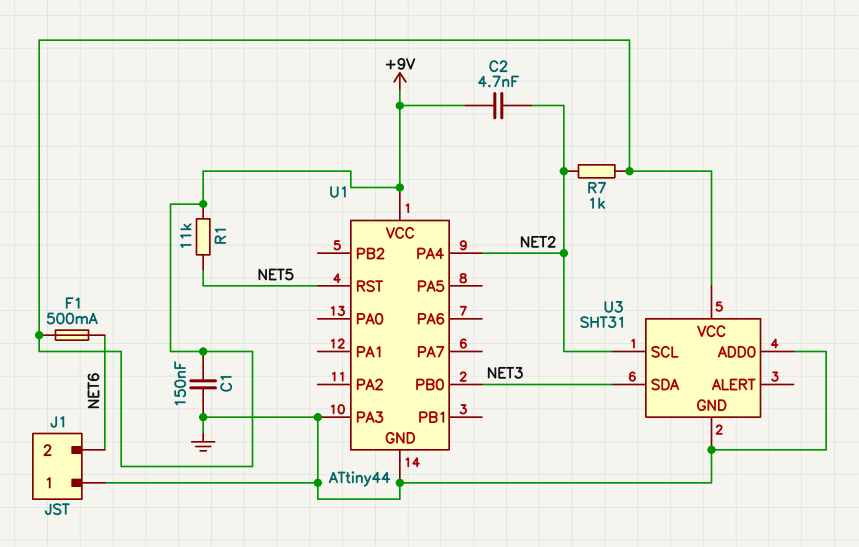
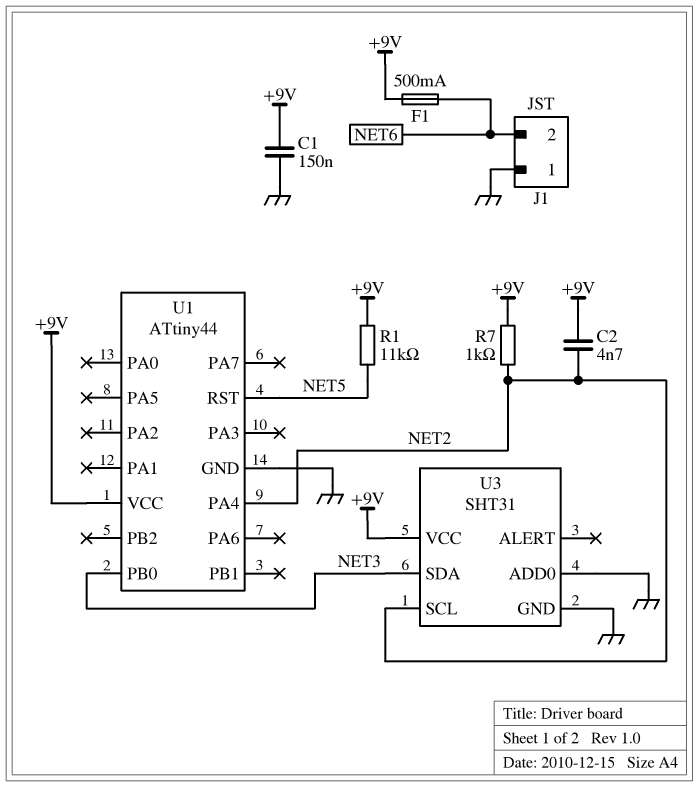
U1 pin PA3: GND -> none

